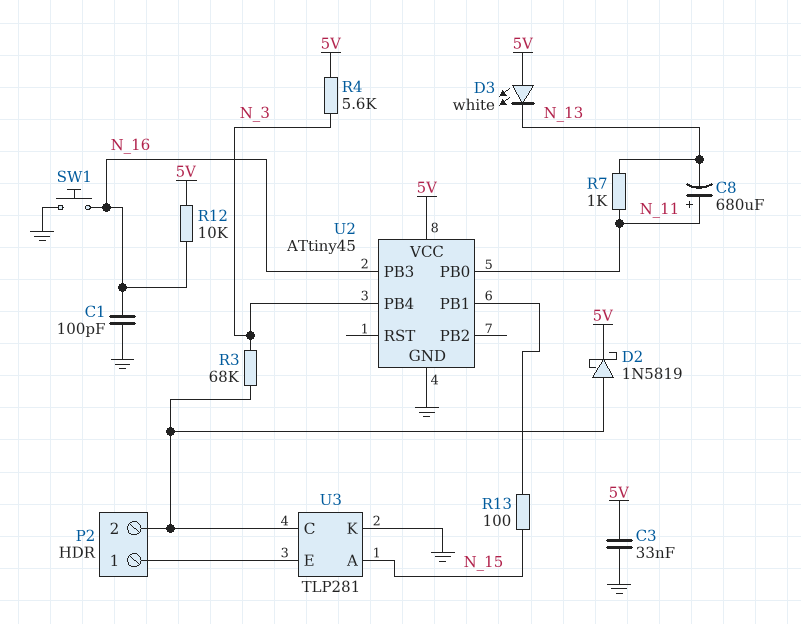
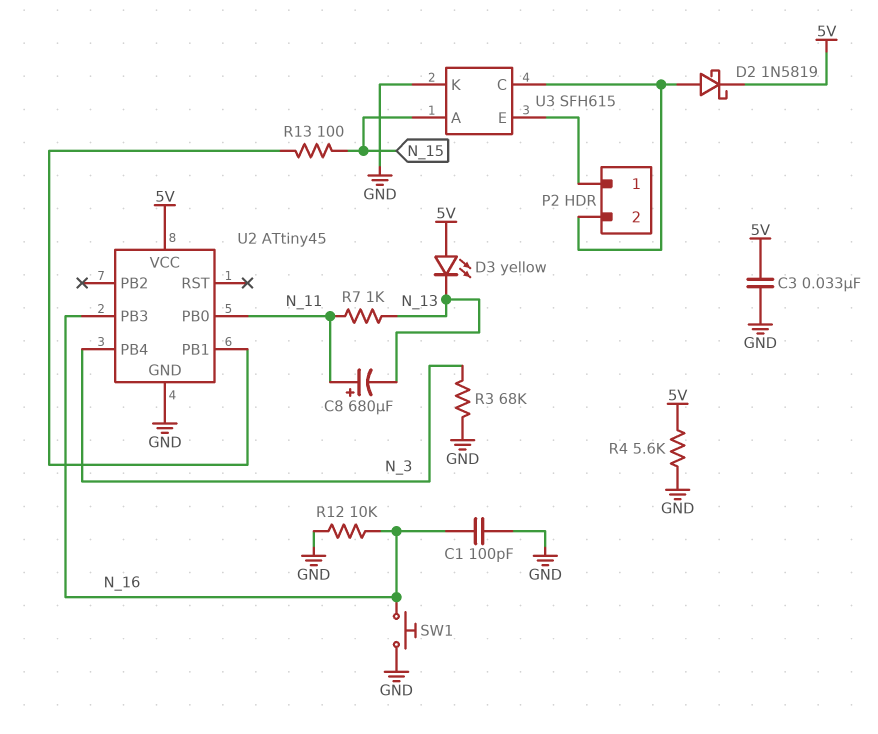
D3: LED white (A 5V, K N_13) -> LED yellow (A 5V, K N_13)
R3: 68k (N_3, P2/2) -> 68k (GND, N_3)
R4: 5.6k (5V, N_3) -> 5.6k (5V, GND)
R12: 10k (5V, N_16) -> 10k (GND, N_16)
U3: TLP281 -> SFH615

